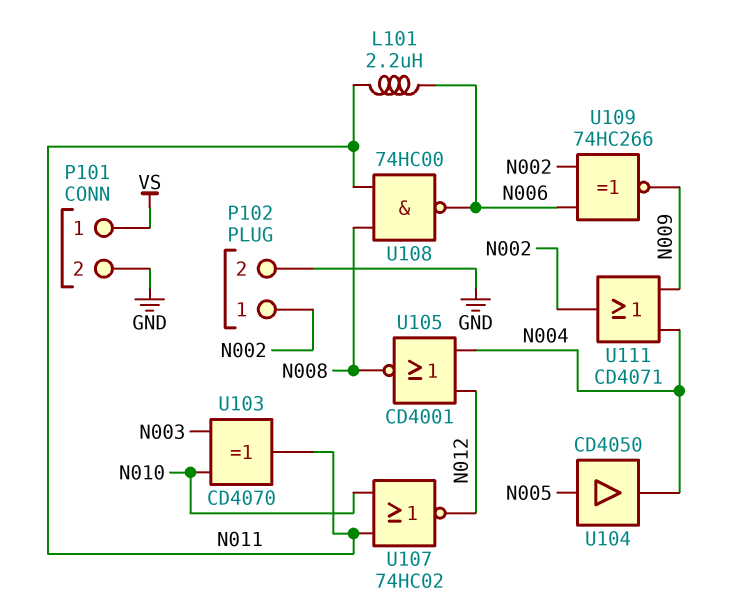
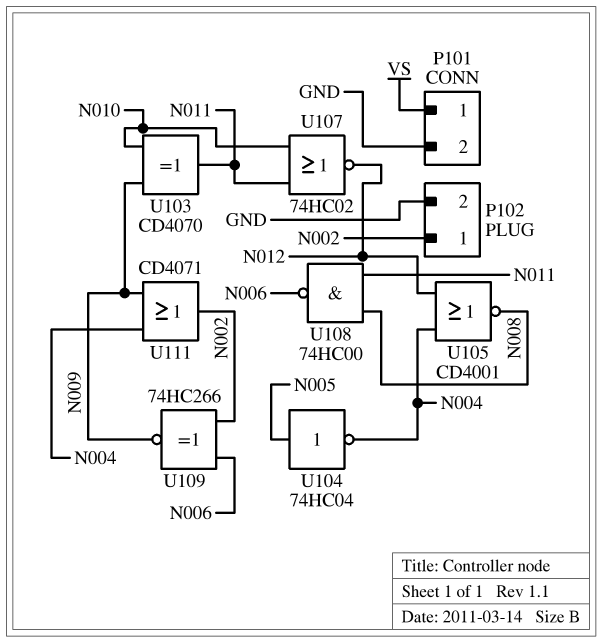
L101: 2.2uH (N006, N011) -> none
U103: XOR CD4070 (in N003, in N010, out N011) -> XOR CD4070 (in N009, in N010, out N011)
U104: buffer CD4050 (in N005, out N004) -> NOT 74HC04 (in N005, out N004)

